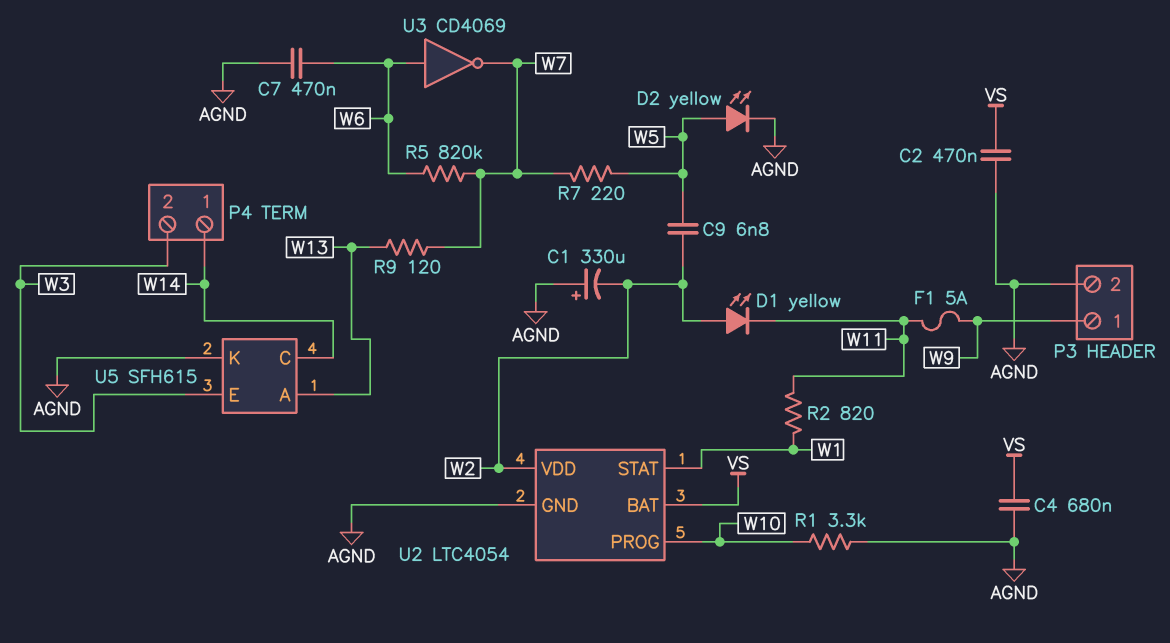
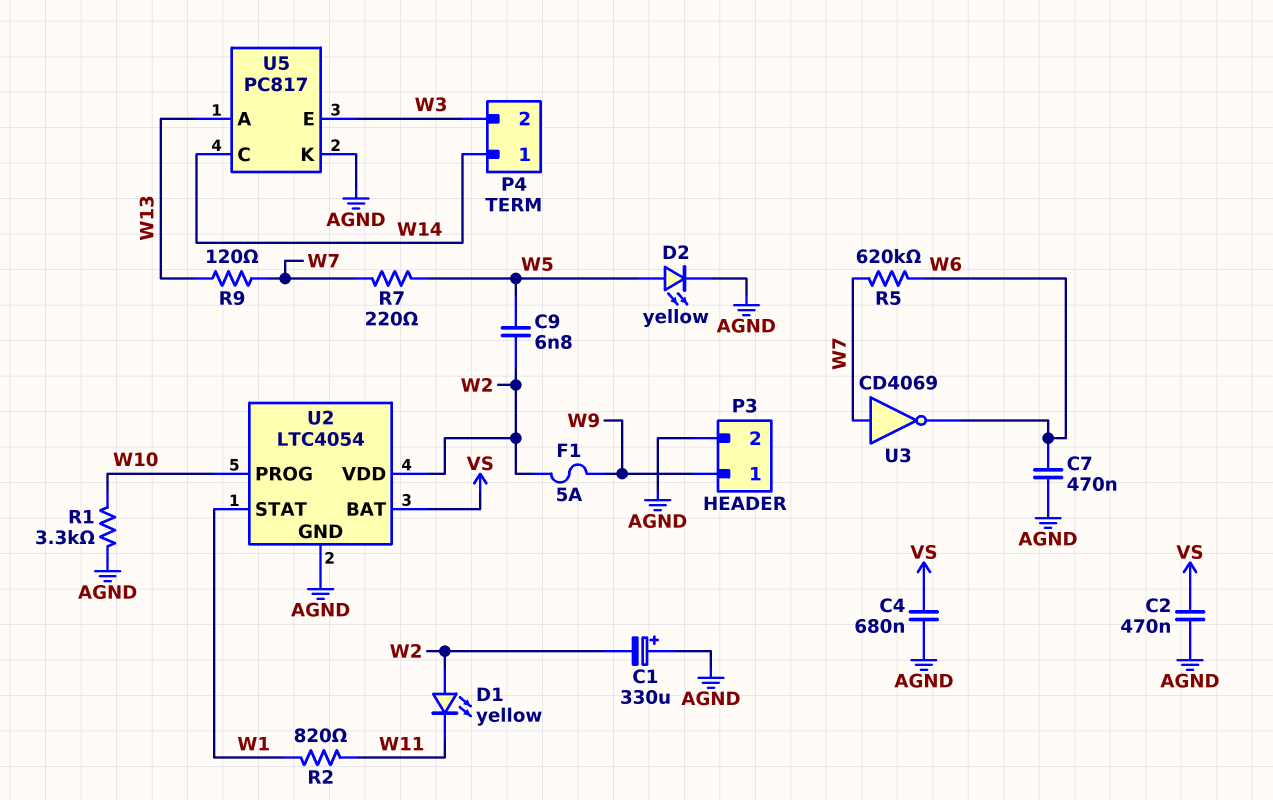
F1: 5A (W9, W11) -> 5A (W2, W9)
R5: 820k (W6, W7) -> 620k (W6, W7)
U3: NOT CD4069 (in W6, out W7) -> NOT CD4069 (in W7, out W6)
U5: SFH615 -> PC817

